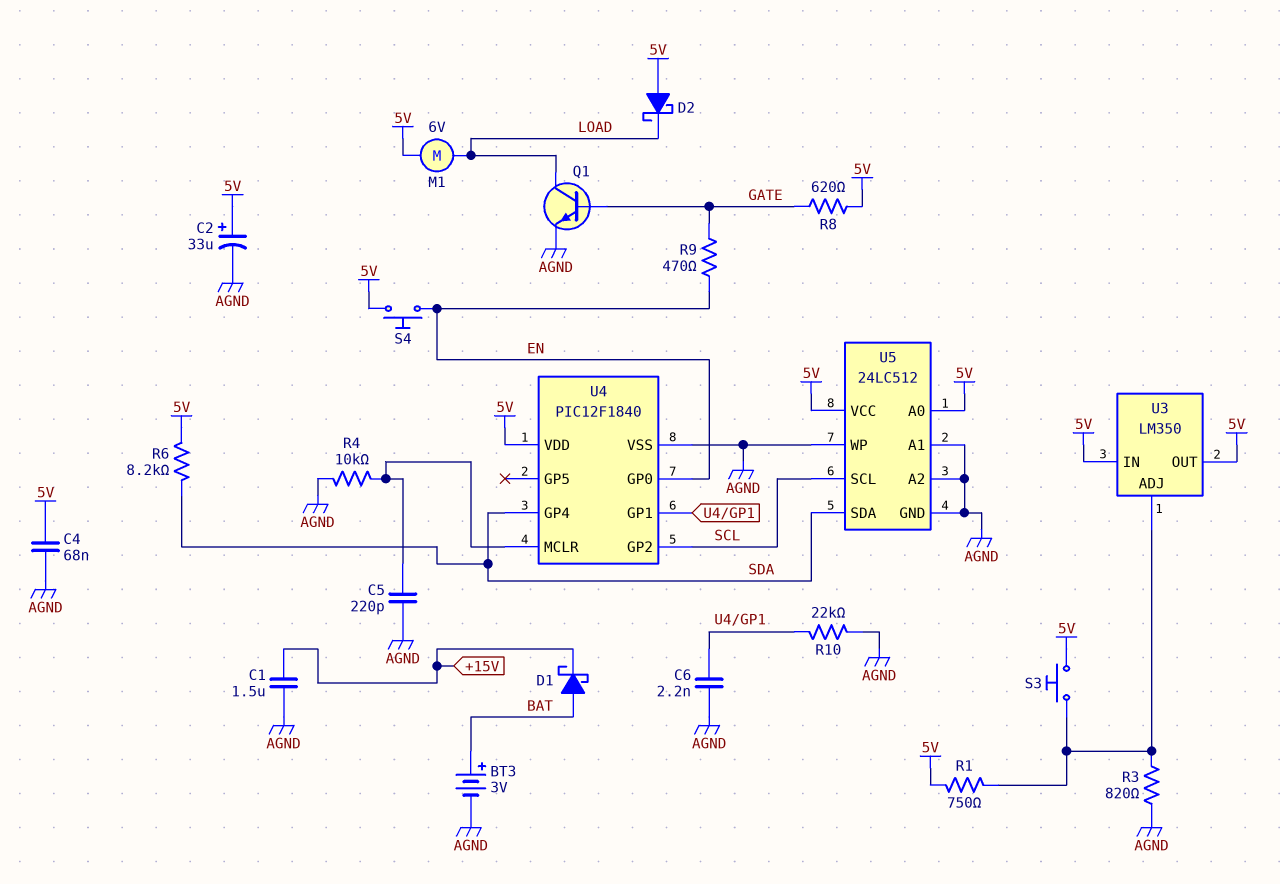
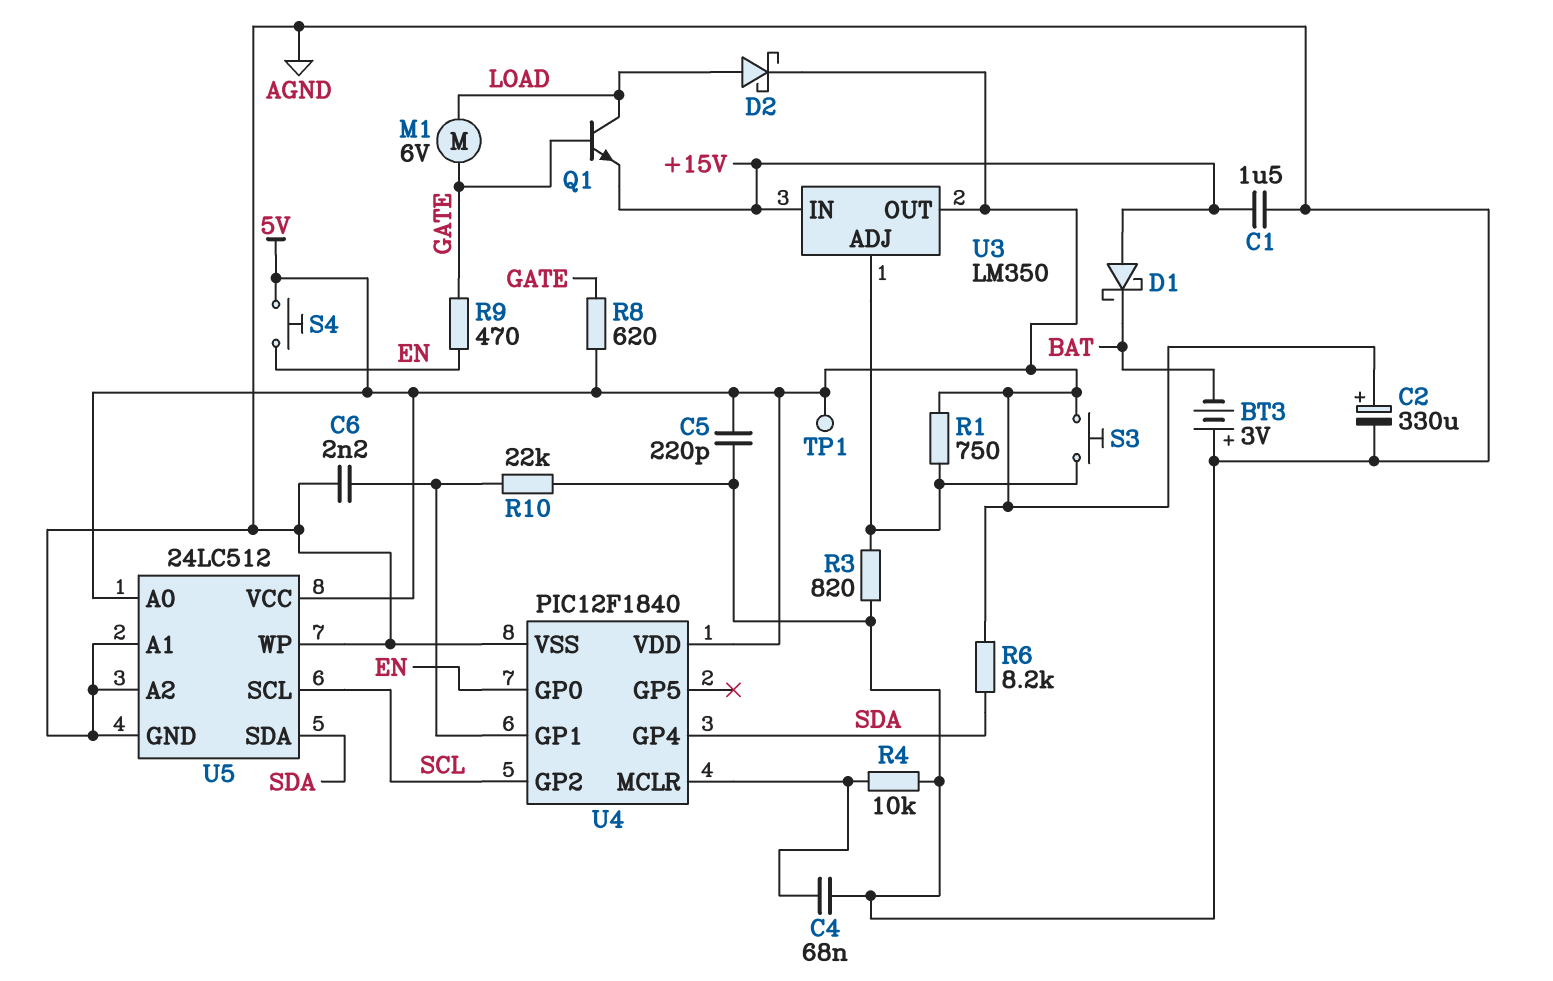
BT3: 3V (plus BAT, minus AGND) -> 3V (plus AGND, minus BAT)
C2: 33uF (plus 5V, minus AGND) -> 330uF (plus 5V, minus AGND)
C4: 68nF (5V, AGND) -> 68nF (AGND, U4/MCLR)
C5: 220pF (AGND, U4/MCLR) -> 220pF (5V, AGND)
D1: schottky (A BAT, K +15V) -> schottky (A +15V, K BAT)
D2: schottky (A 5V, K LOAD) -> schottky (A LOAD, K 5V)
M1: motor 6V (5V, LOAD) -> motor 6V (GATE, LOAD)
Q1: NPN (B GATE, C LOAD, E AGND) -> NPN (B GATE, C LOAD, E +15V)
TP1: none -> test point (5V)
U3 pin IN: 5V -> +15V

